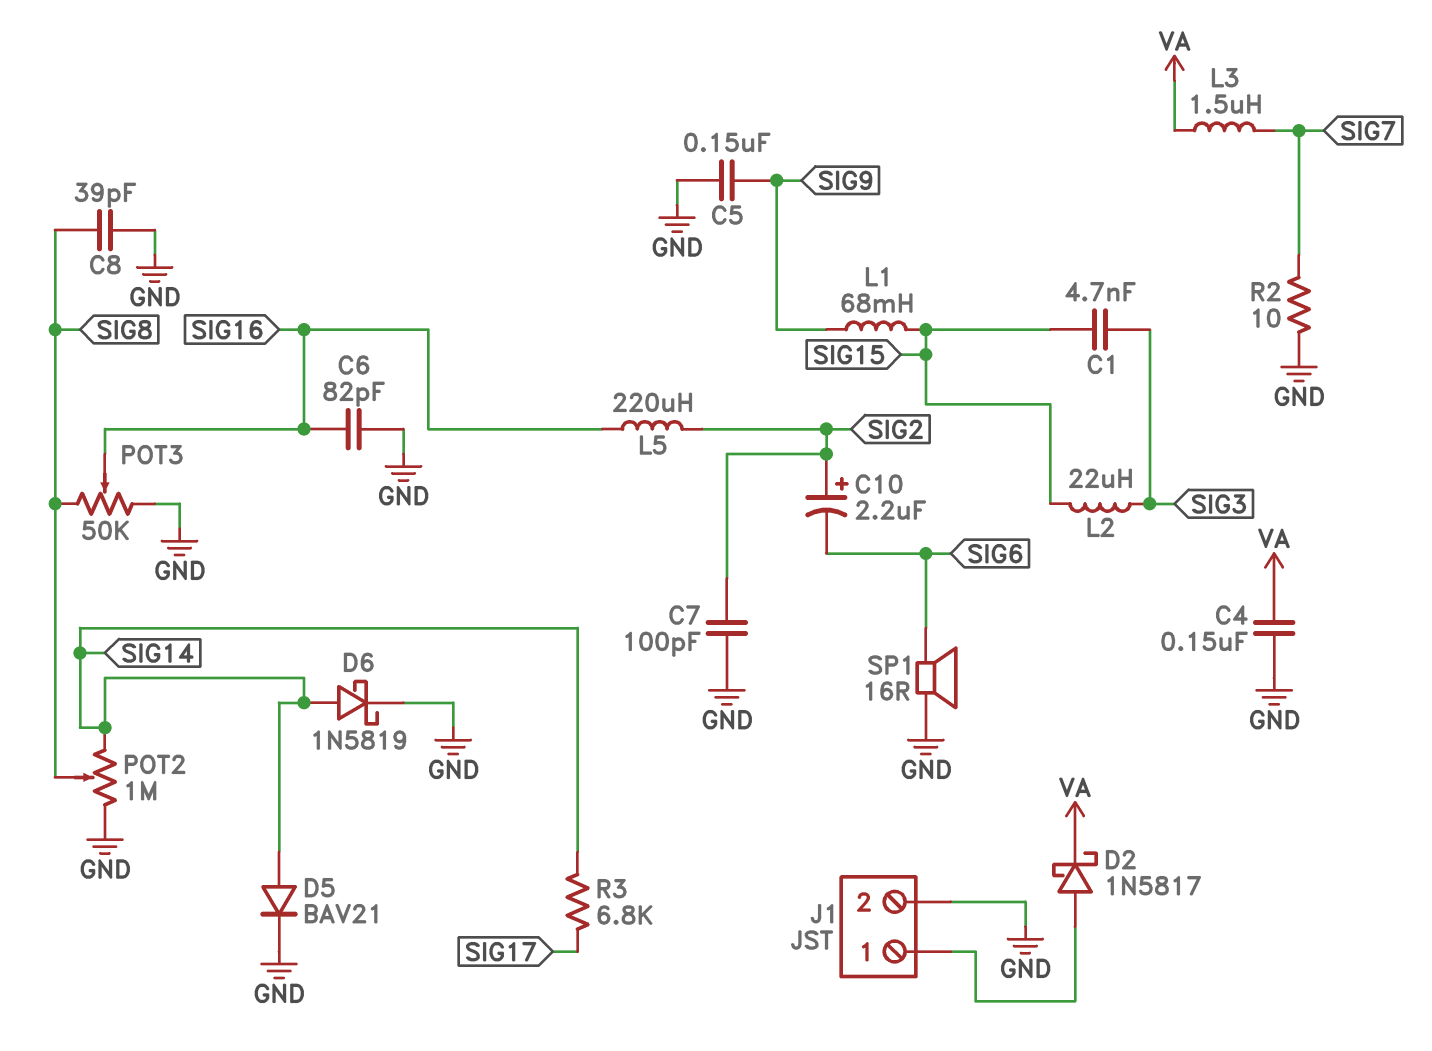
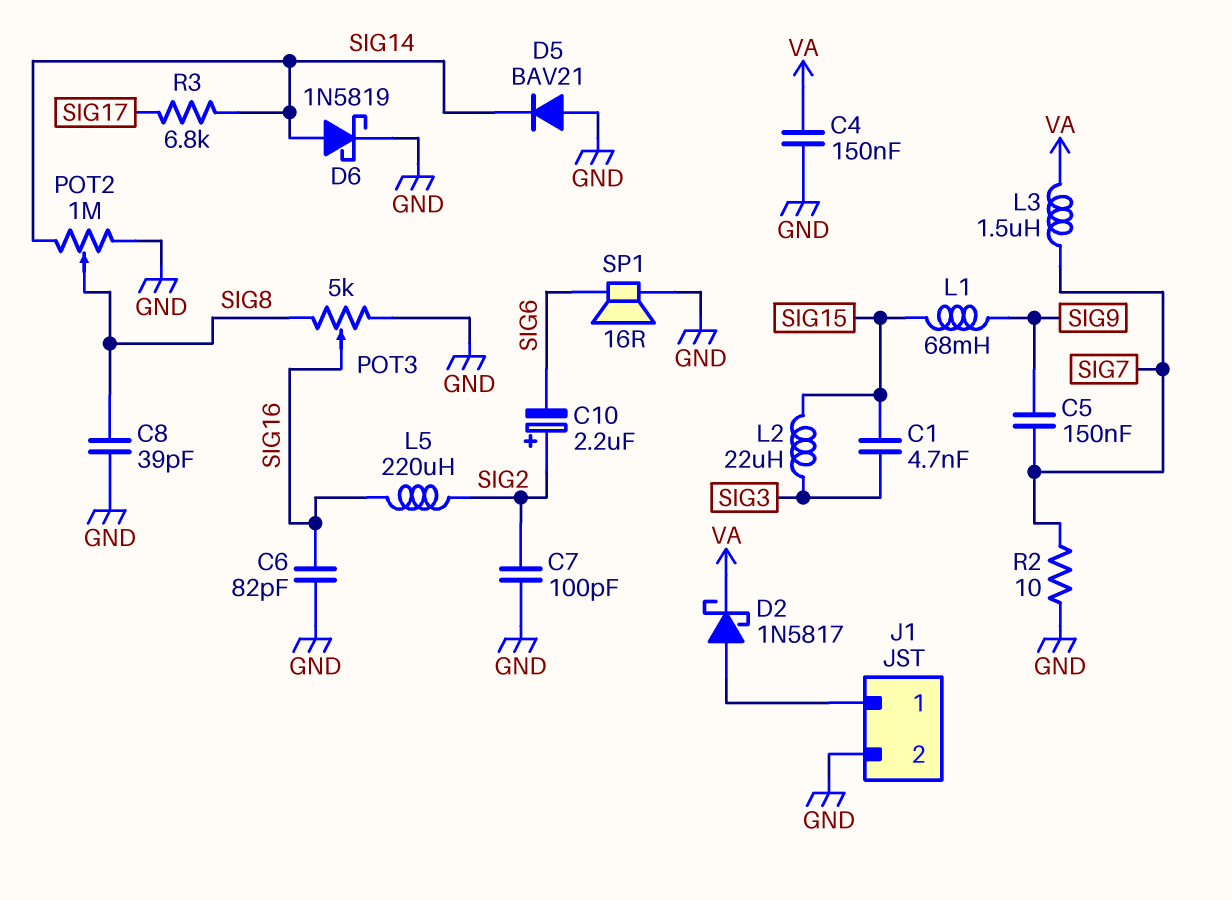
C5: 150nF (GND, SIG9) -> 150nF (SIG7, SIG9)
D5: diode BAV21 (A SIG14, K GND) -> diode BAV21 (A GND, K SIG14)
POT3: 50k (GND, SIG8, wiper SIG16) -> 5k (GND, SIG8, wiper SIG16)

